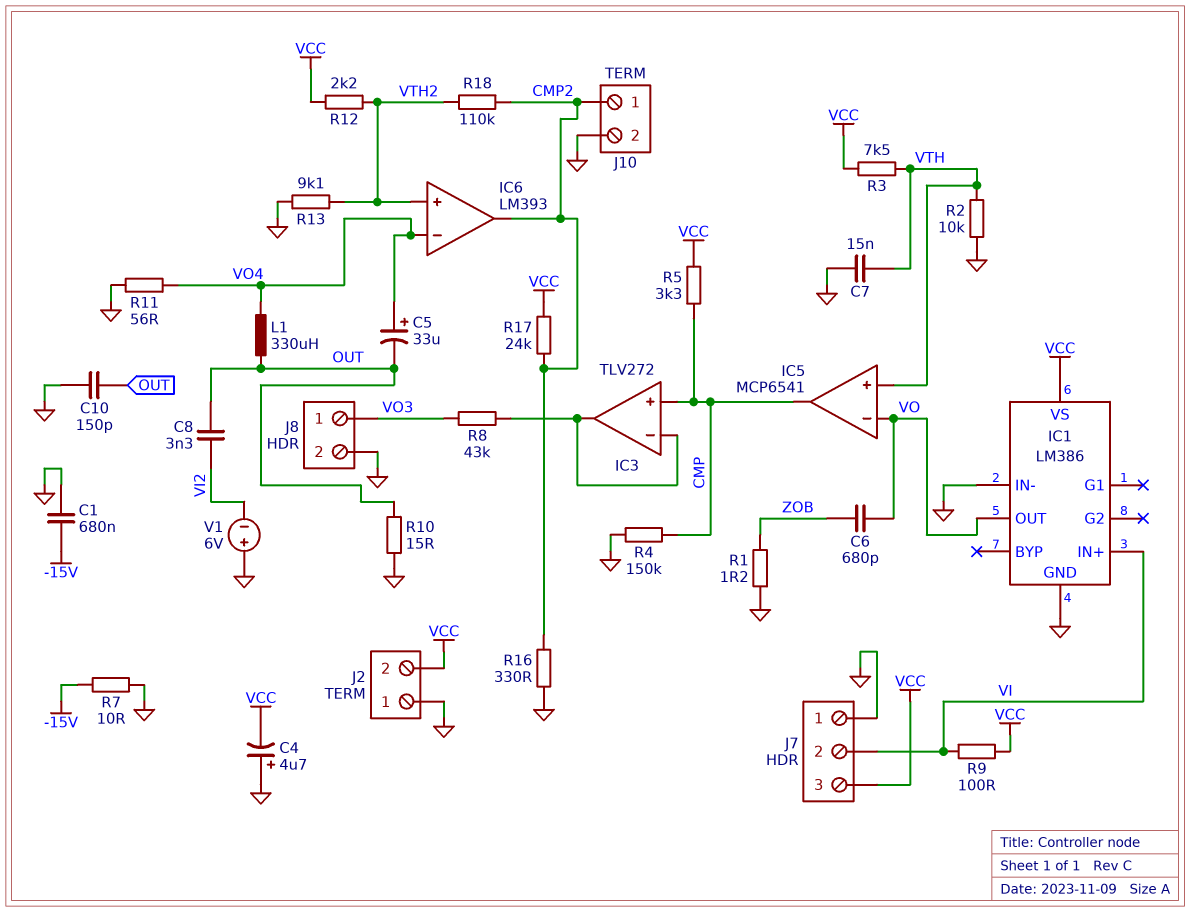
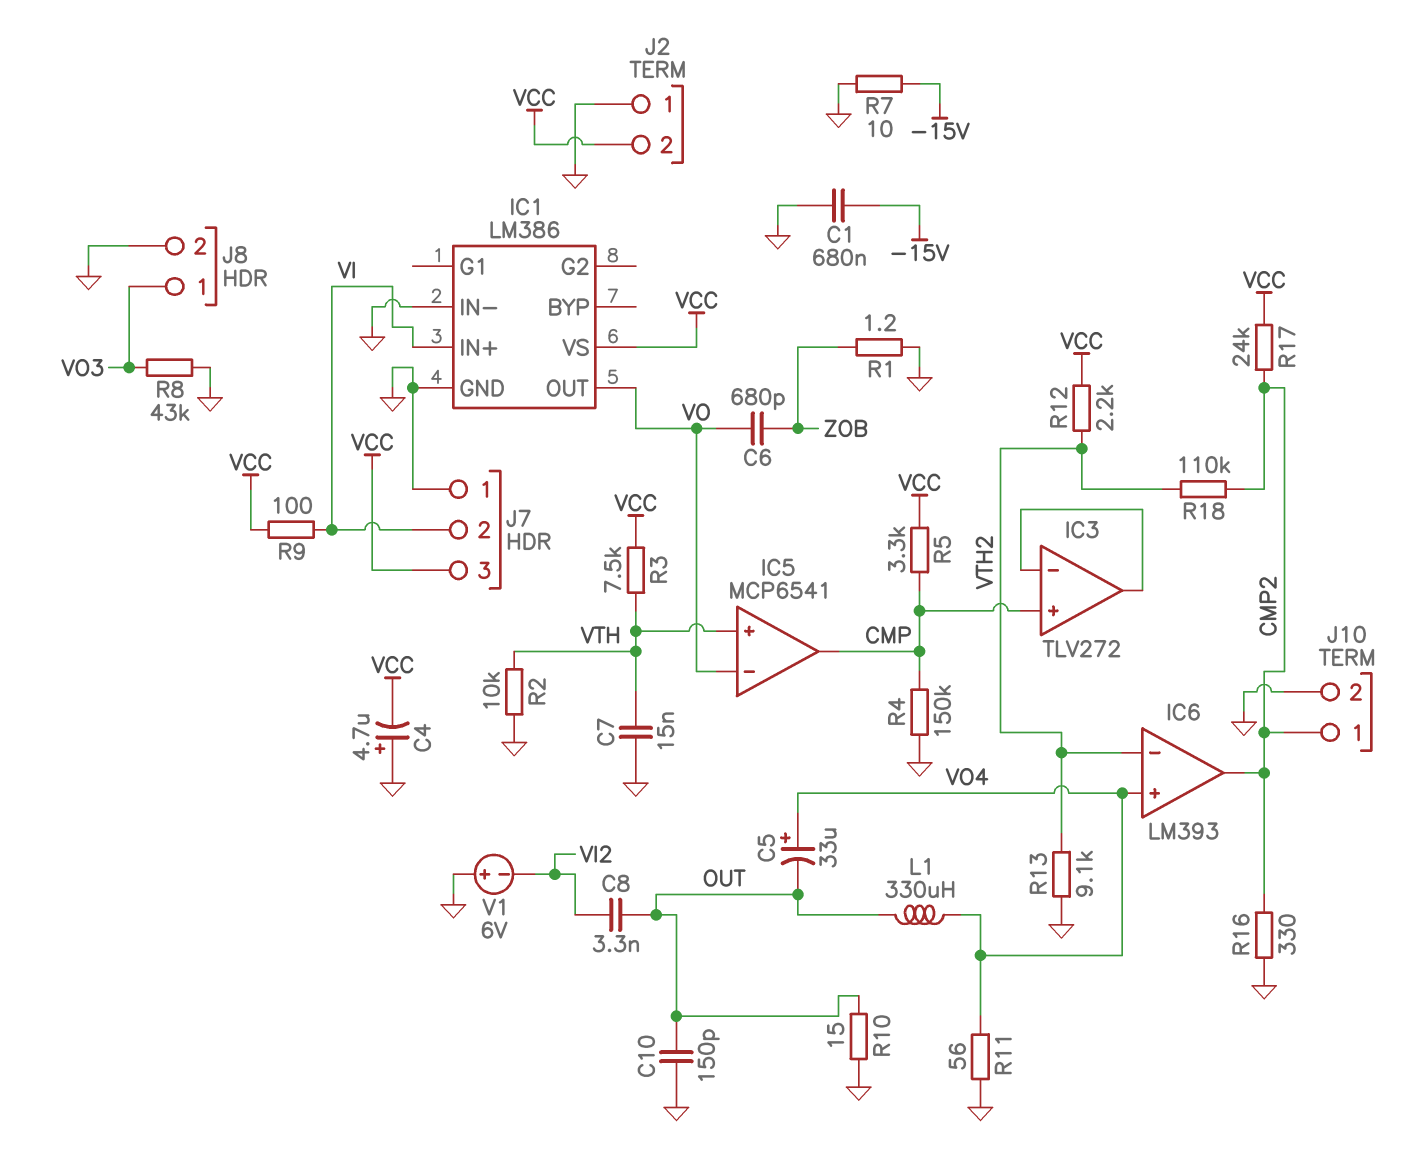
IC6 pin in+: VTH2 -> VO4
IC6 pin in-: VO4 -> VTH2
R8: 43k (IC3/in-, VO3) -> 43k (GND, VO3)

